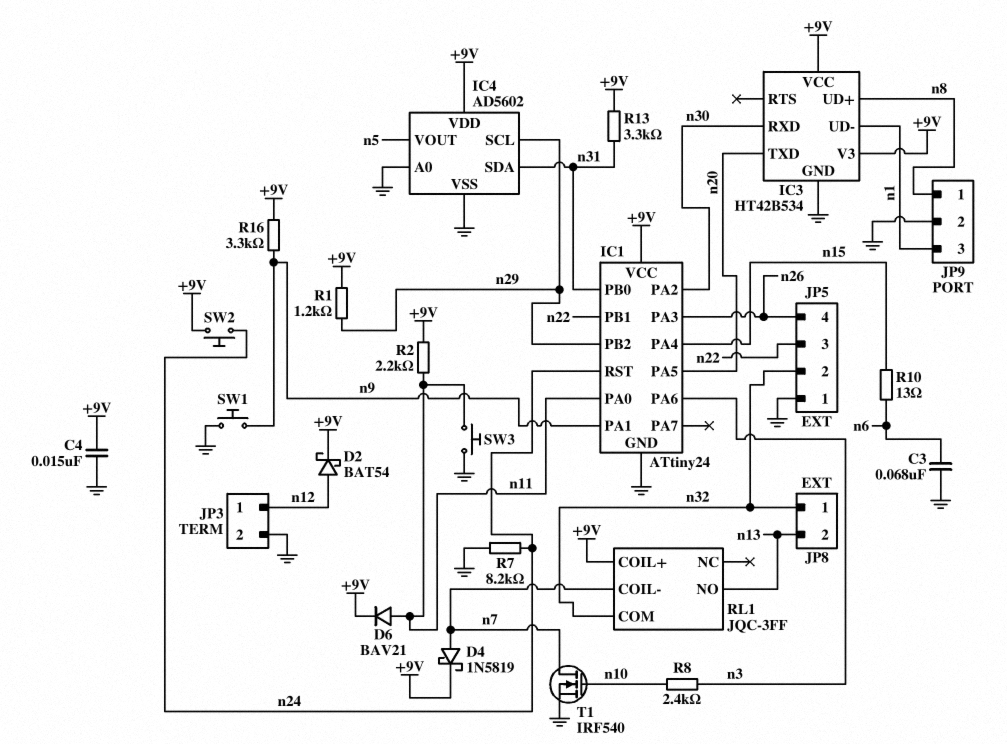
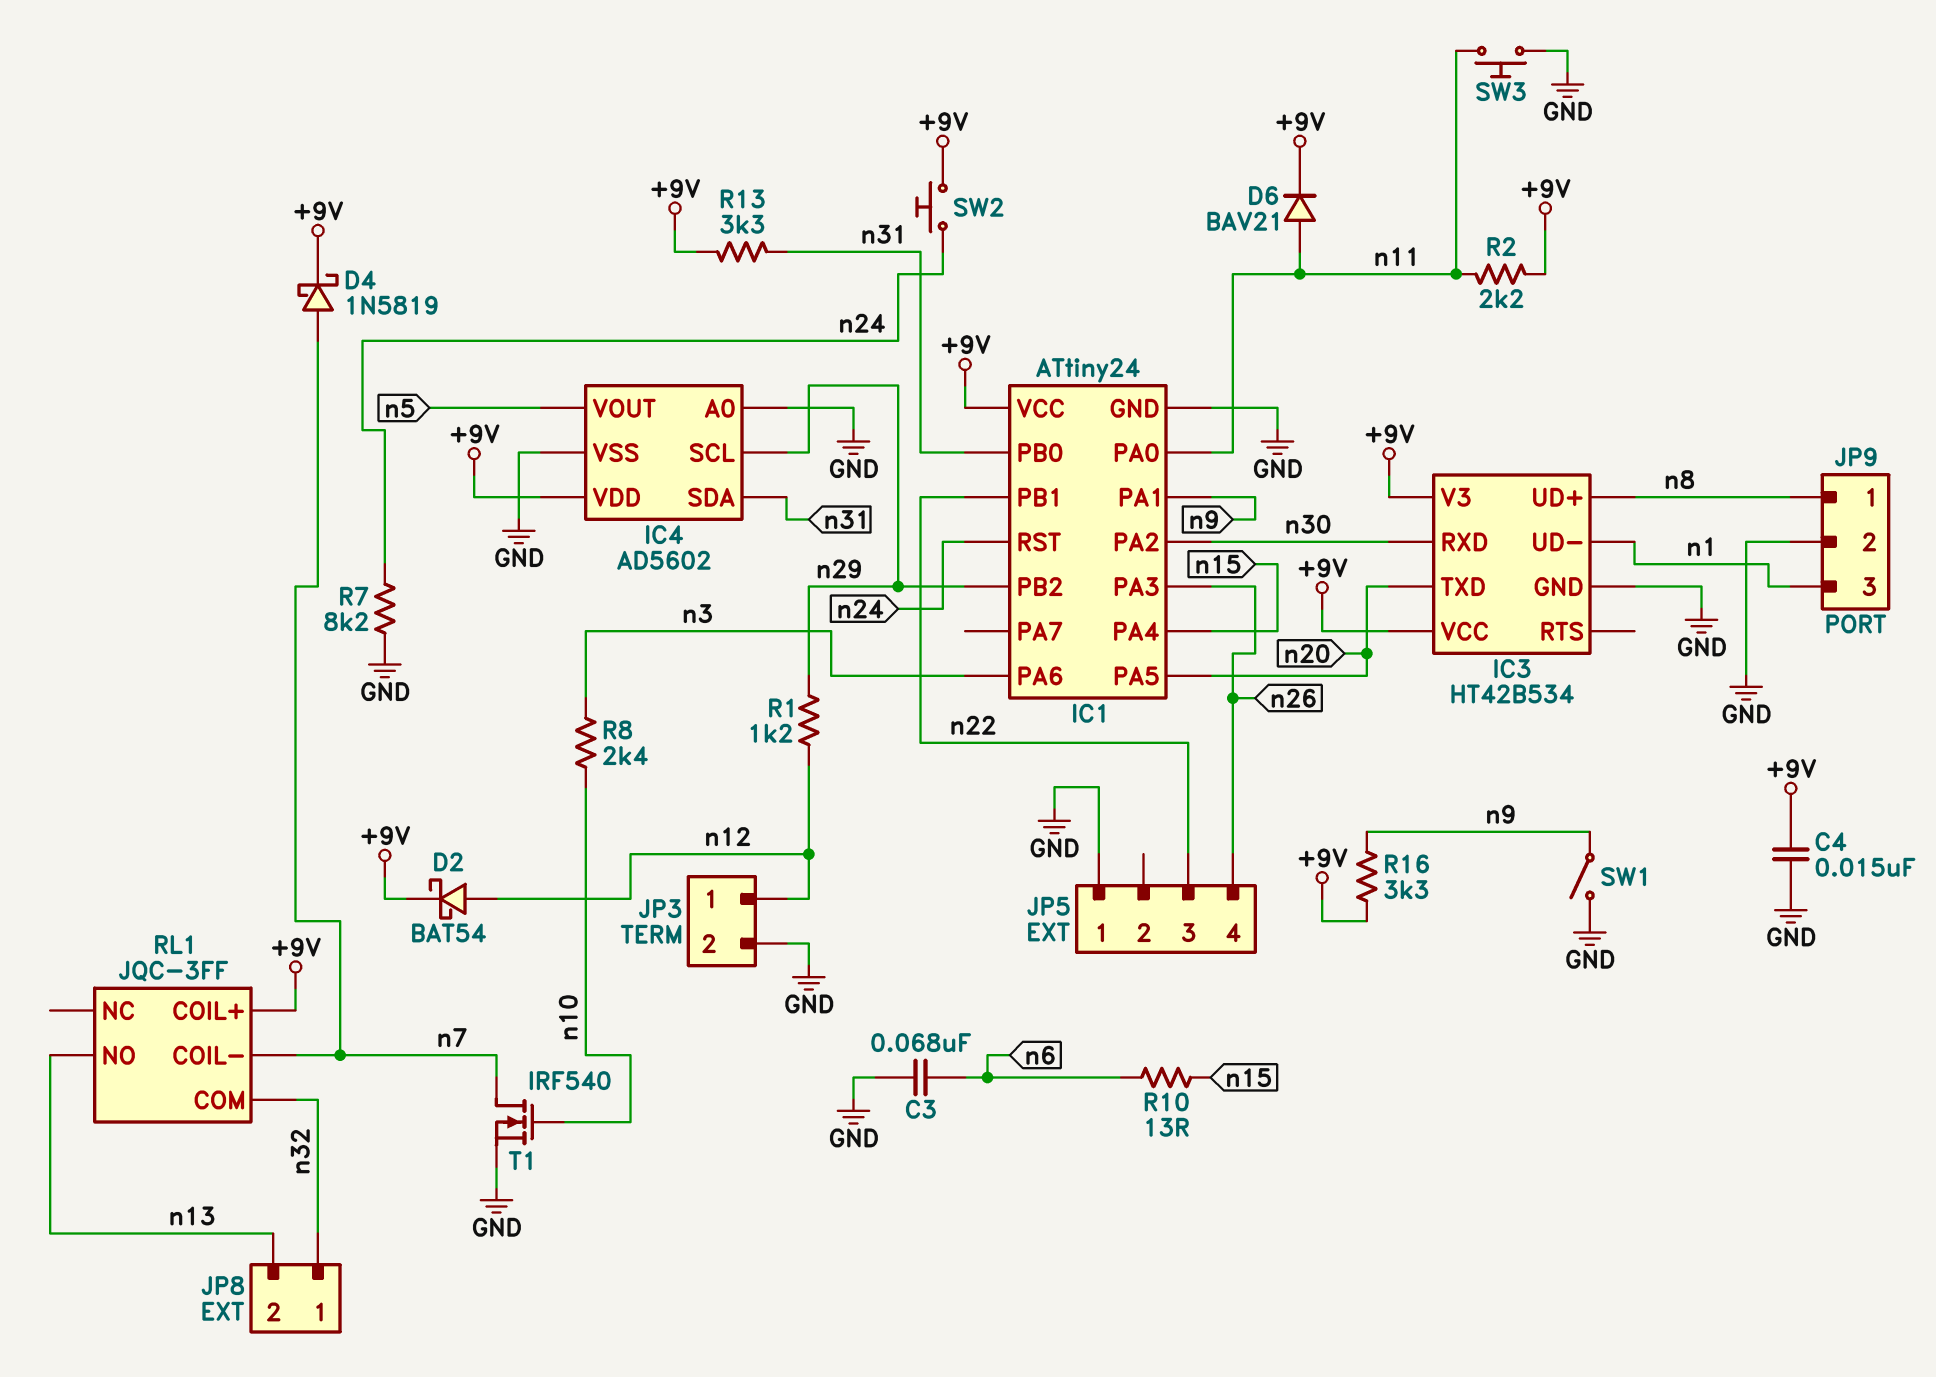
JP5 pin 2: n32 -> none
R1: 1.2k (+9V, n29) -> 1.2k (n12, n29)
SW1: button (GND, n9) -> switch (GND, n9)

